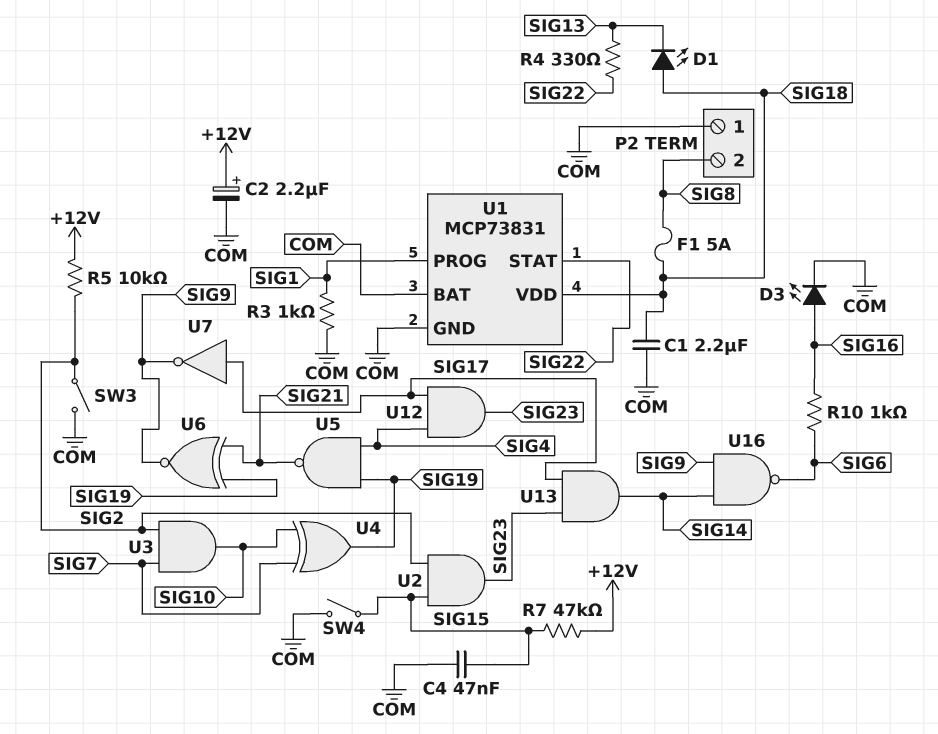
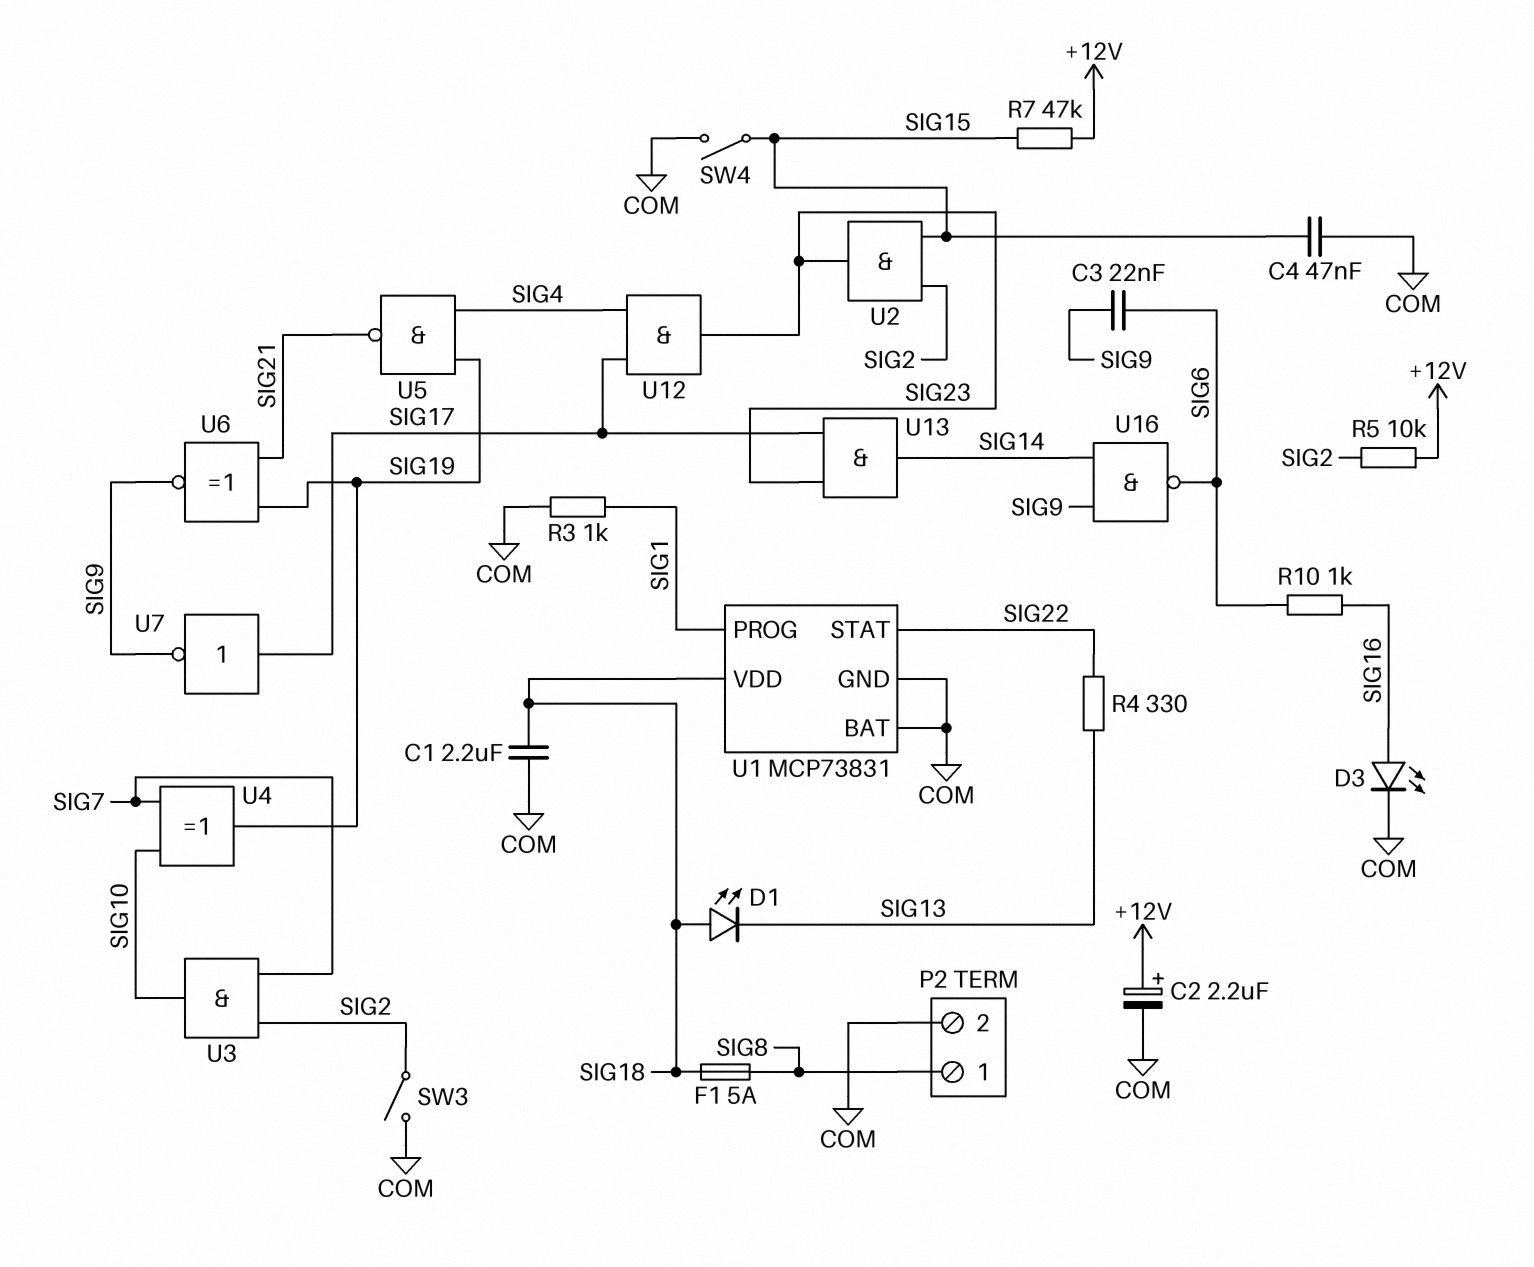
C3: none -> 22nF (SIG6, SIG9)
P2 pin 1: COM -> SIG8
P2 pin 2: SIG8 -> COM

